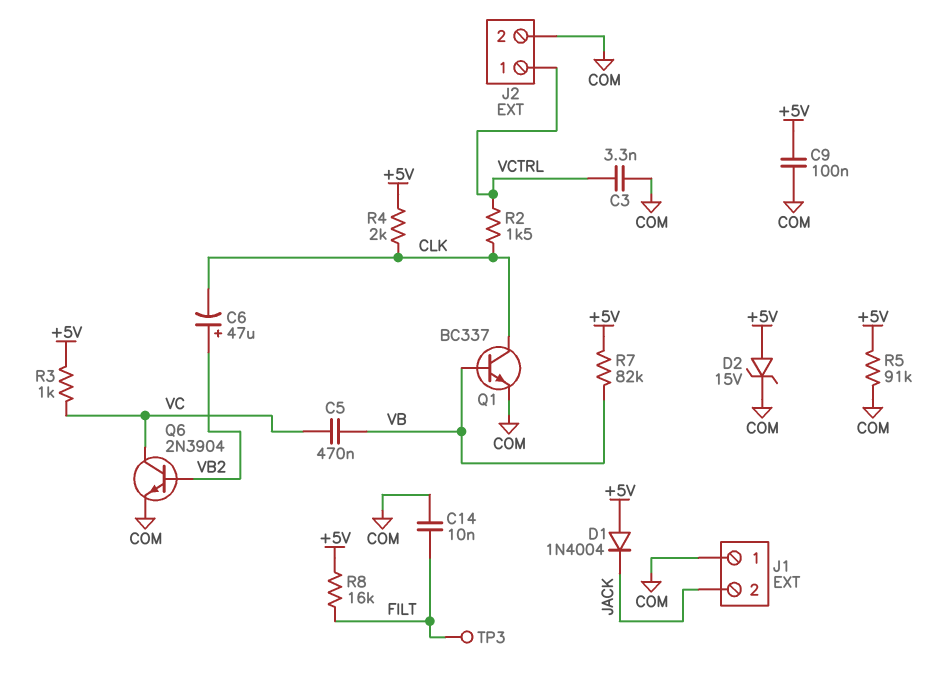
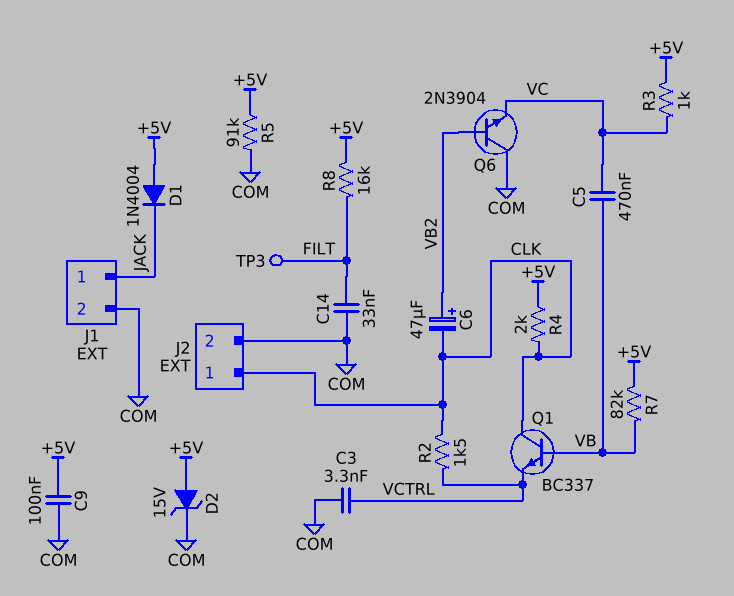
C14: 10nF (COM, FILT) -> 33nF (COM, FILT)
J1 pin 1: COM -> JACK
J1 pin 2: JACK -> COM
J2 pin 1: VCTRL -> CLK
Q1: NPN BC337 (B VB, C CLK, E COM) -> NPN BC337 (B VB, C CLK, E VCTRL)
Q6: NPN 2N3904 (B VB2, C VC, E COM) -> NPN 2N3904 (B VB2, C COM, E VC)

